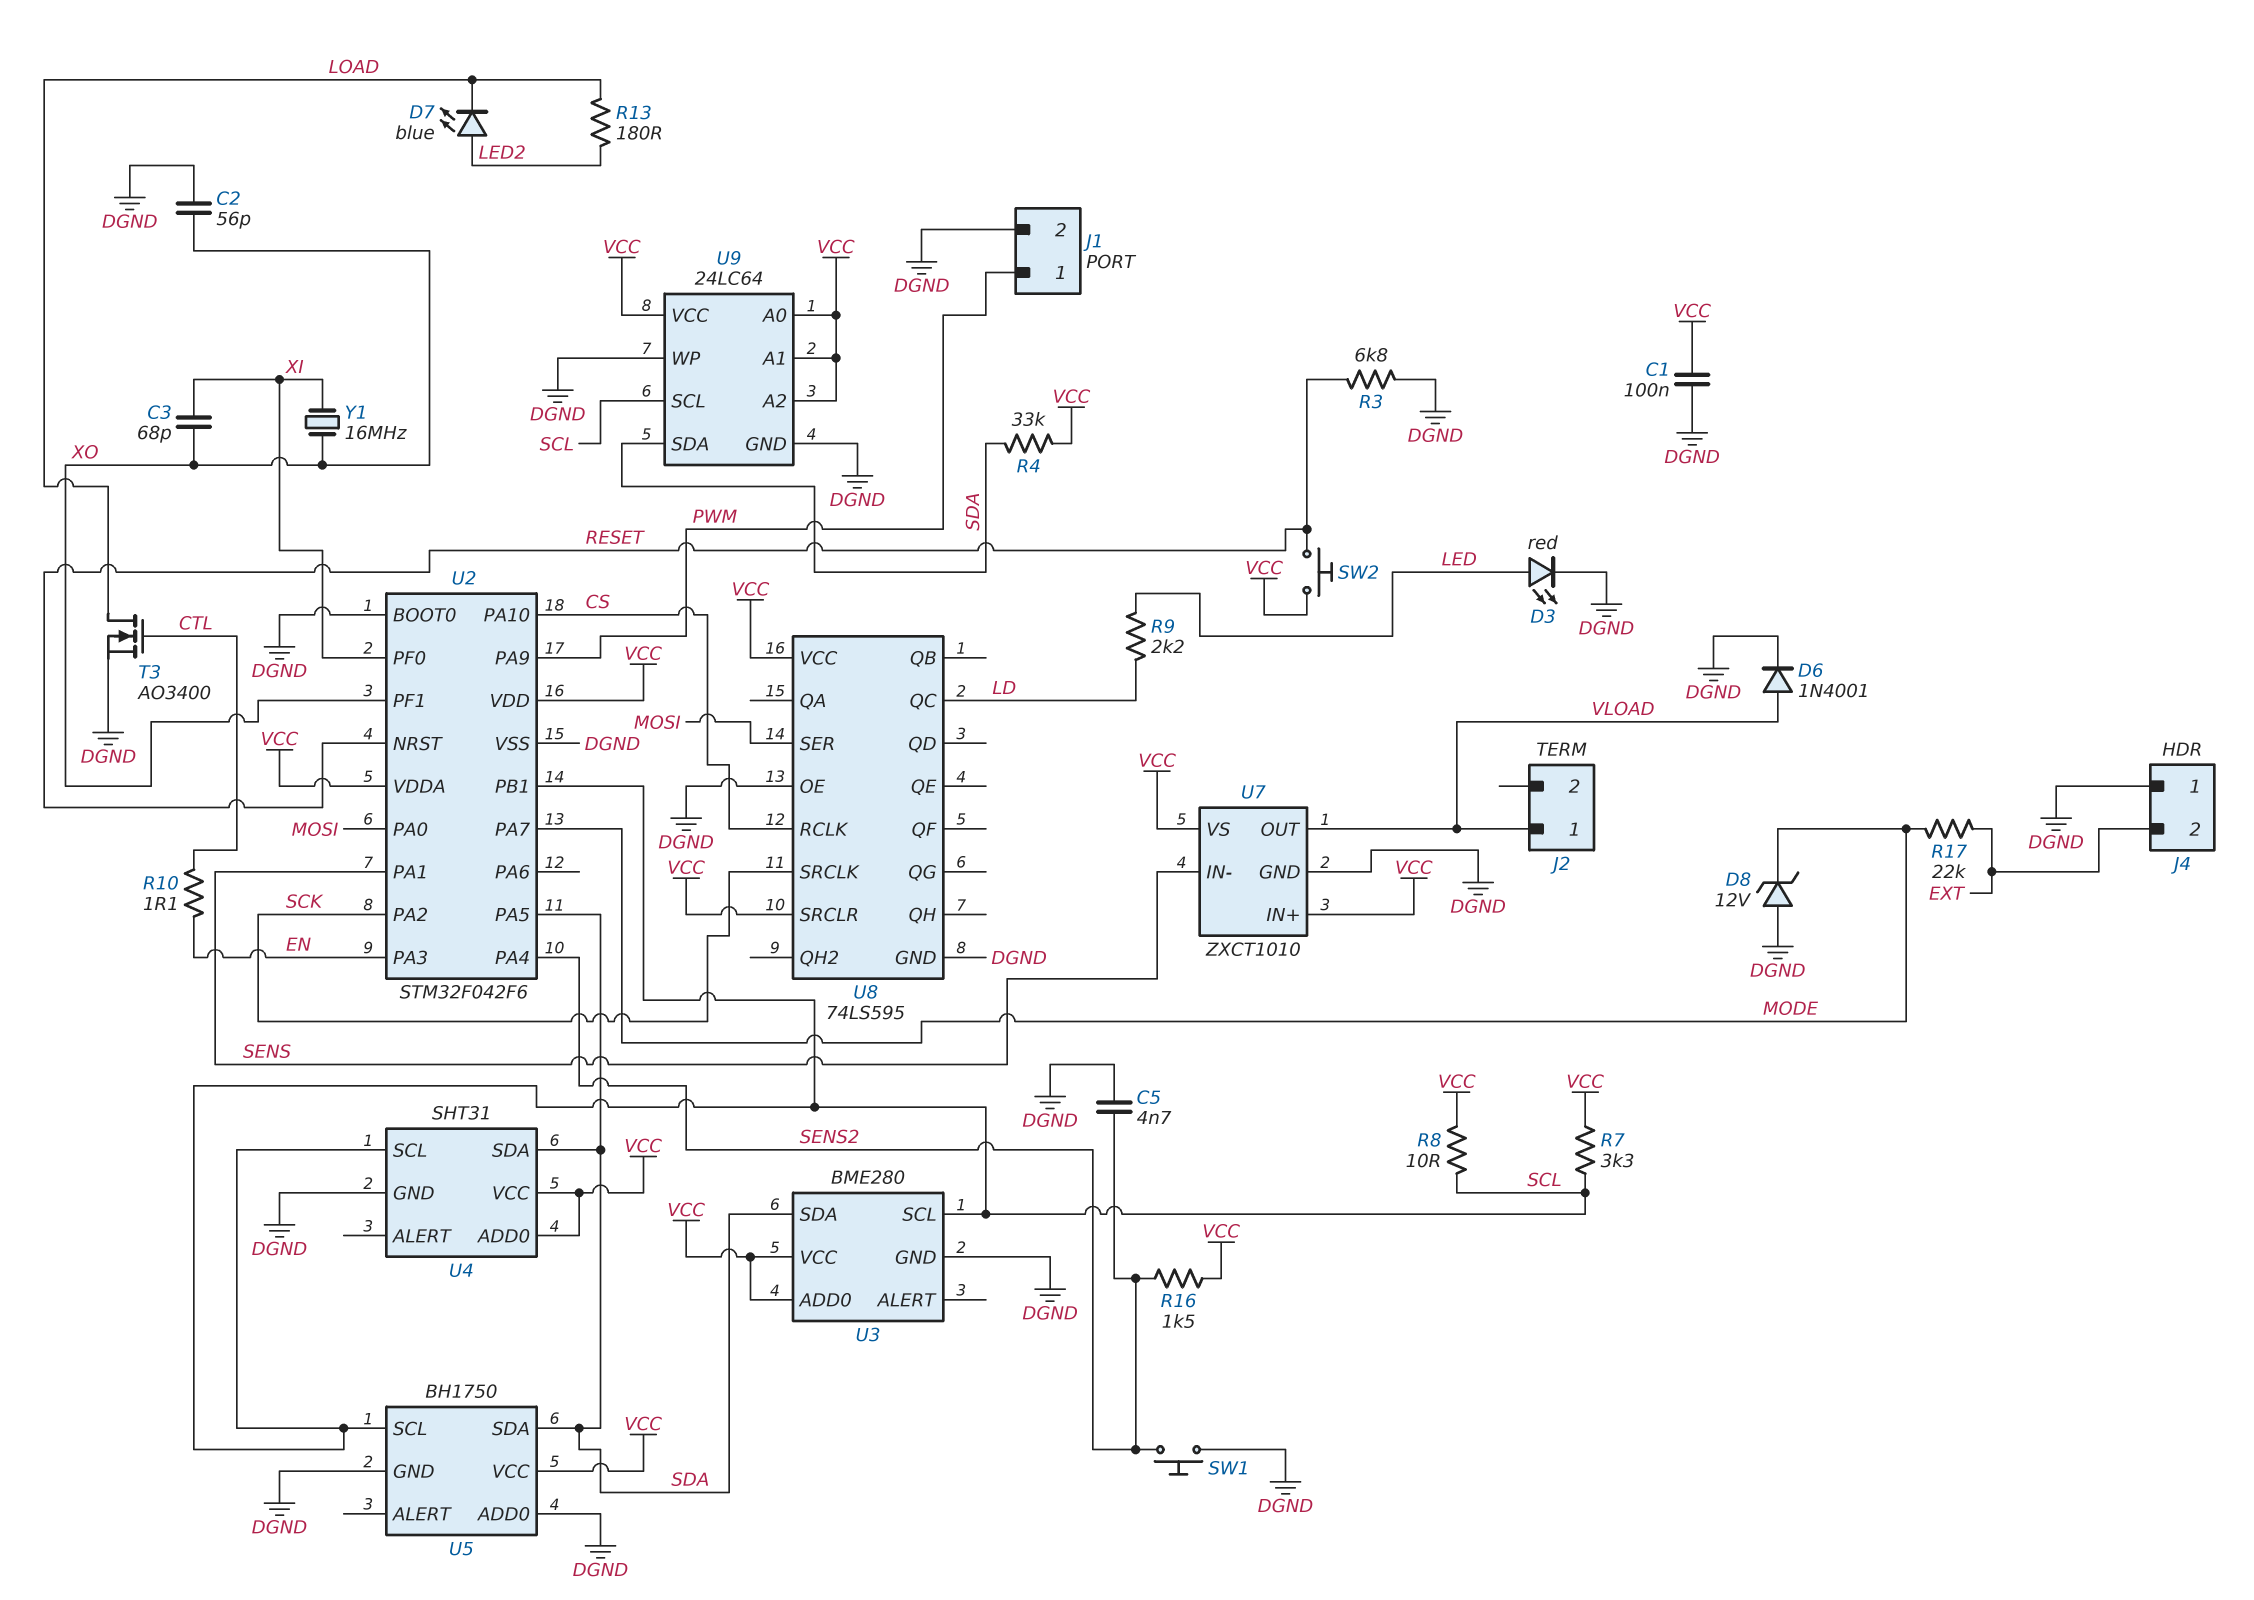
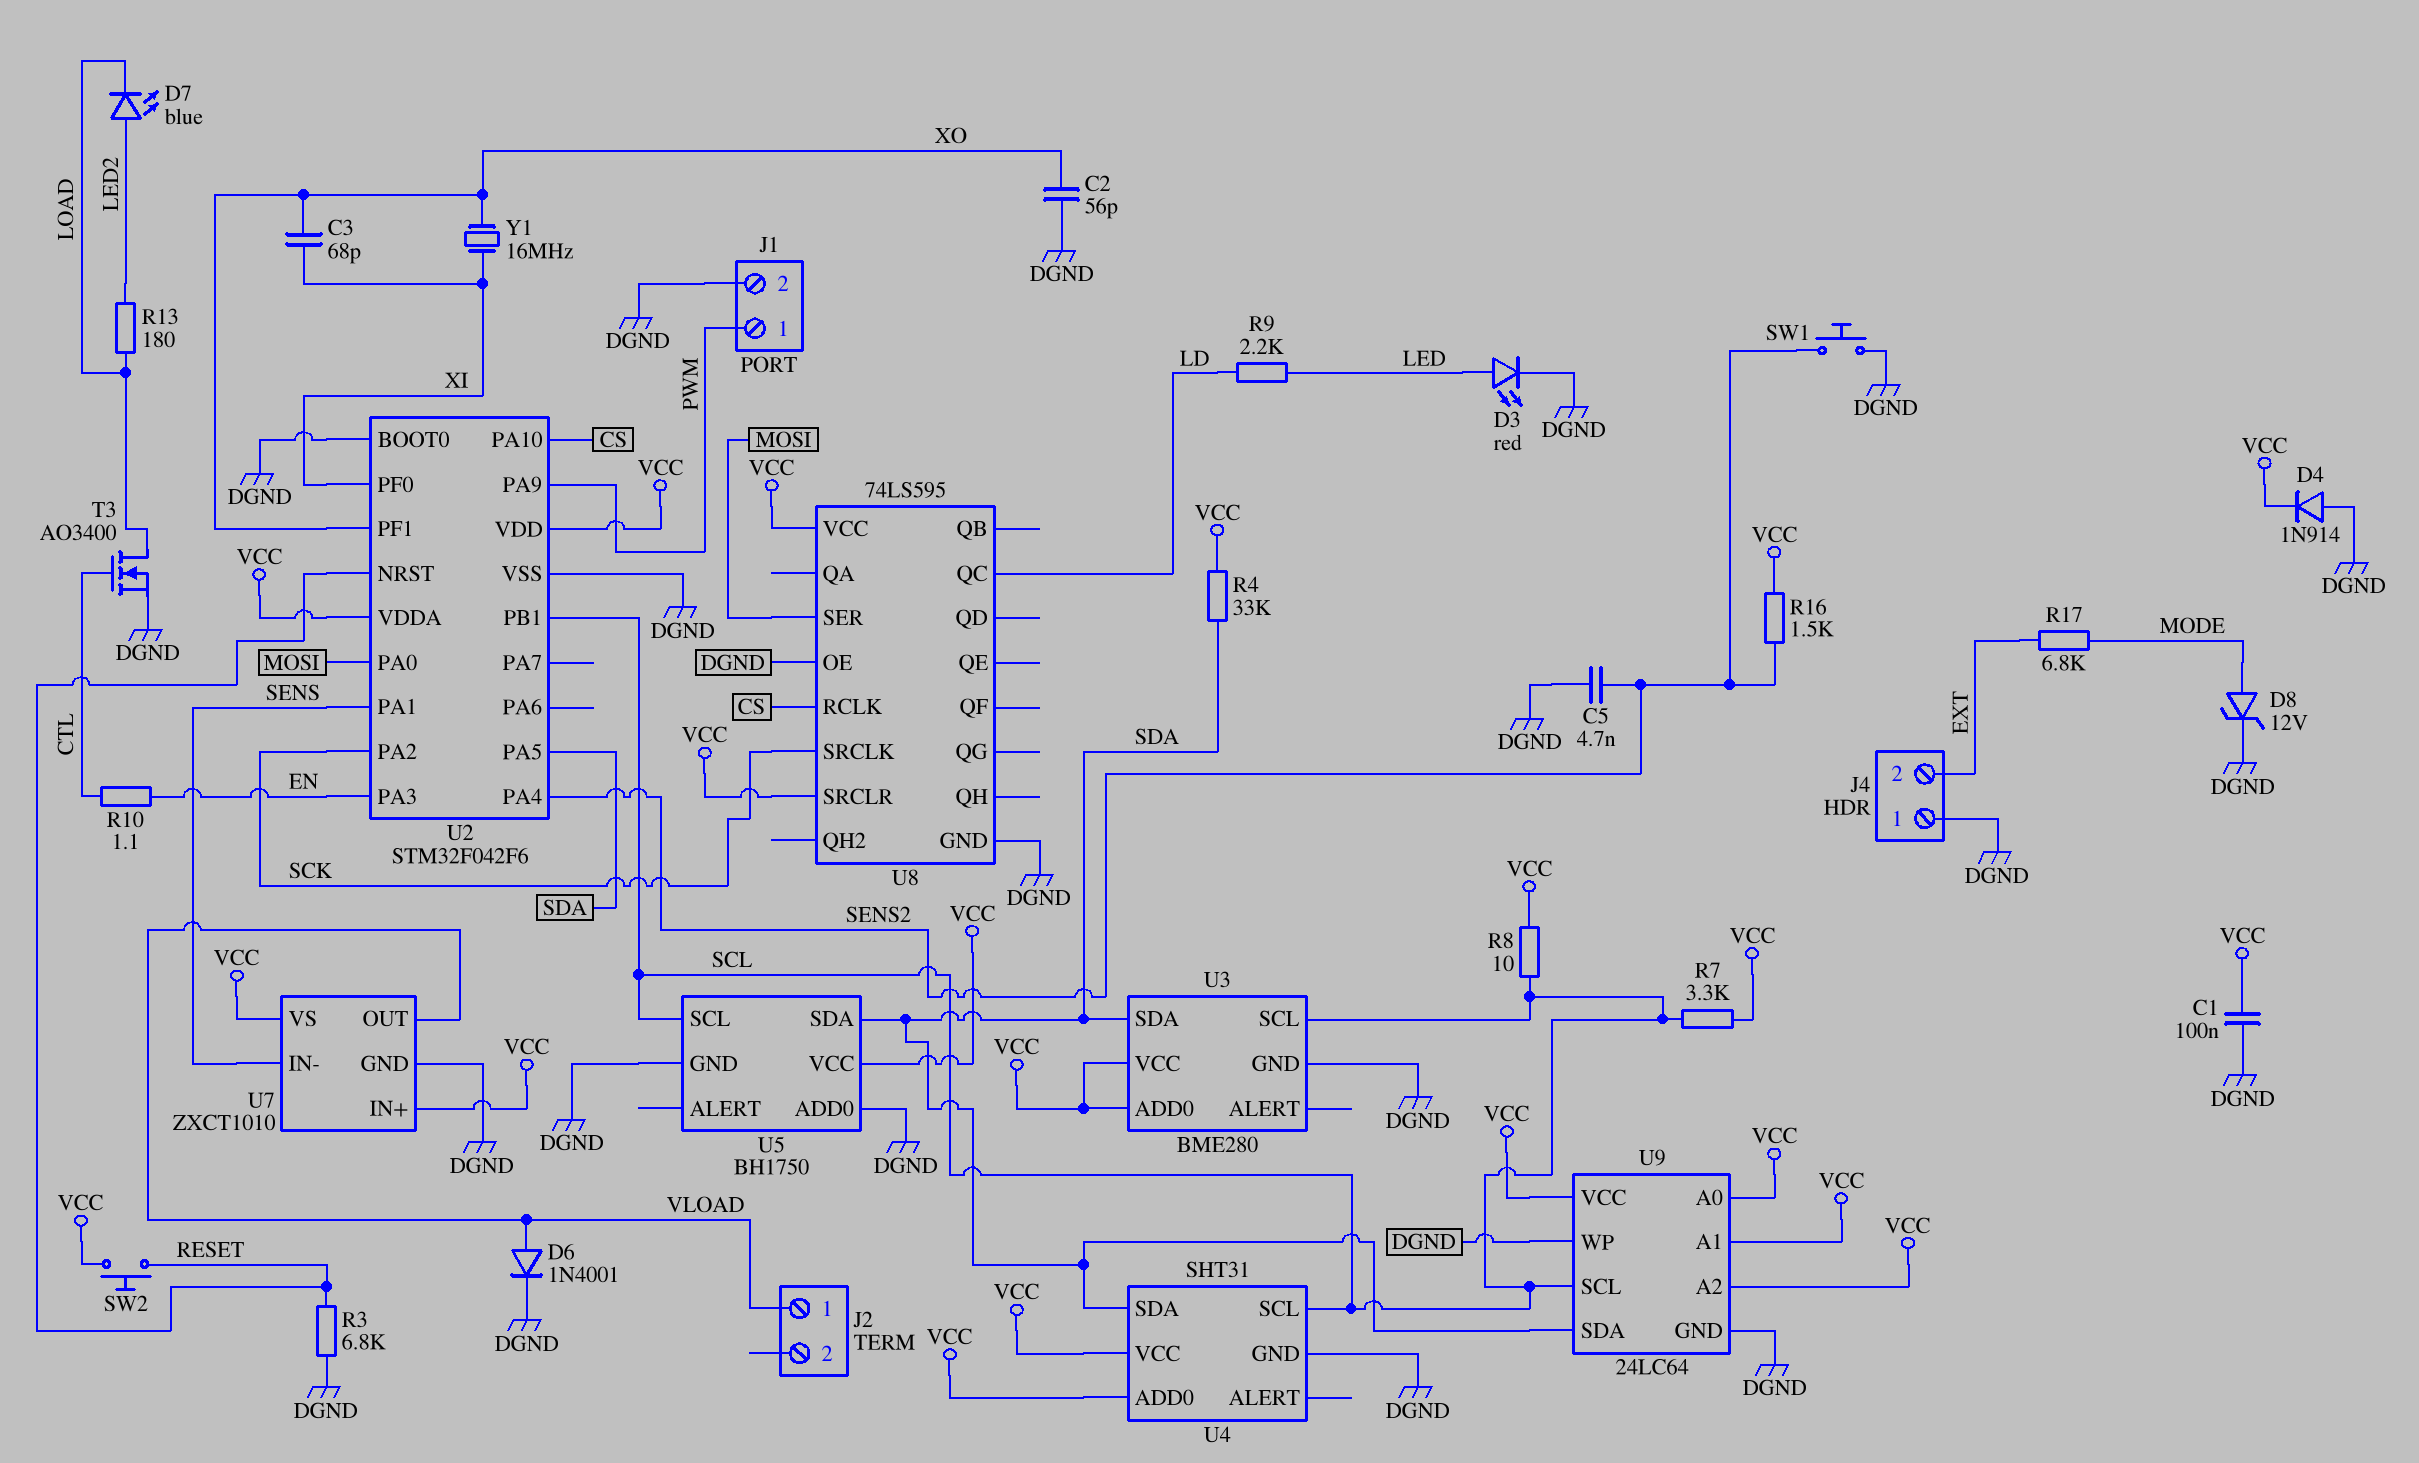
D4: none -> diode 1N914 (A DGND, K VCC)
D8: zener 12V (A DGND, K MODE) -> zener 12V (A MODE, K DGND)
R17: 22k (EXT, MODE) -> 6.8k (EXT, MODE)
U2 pin PA7: MODE -> none

